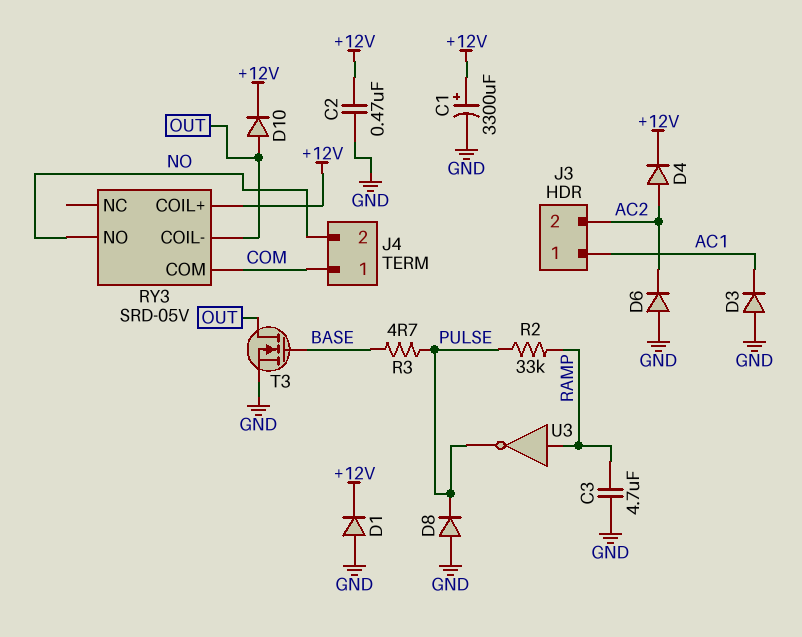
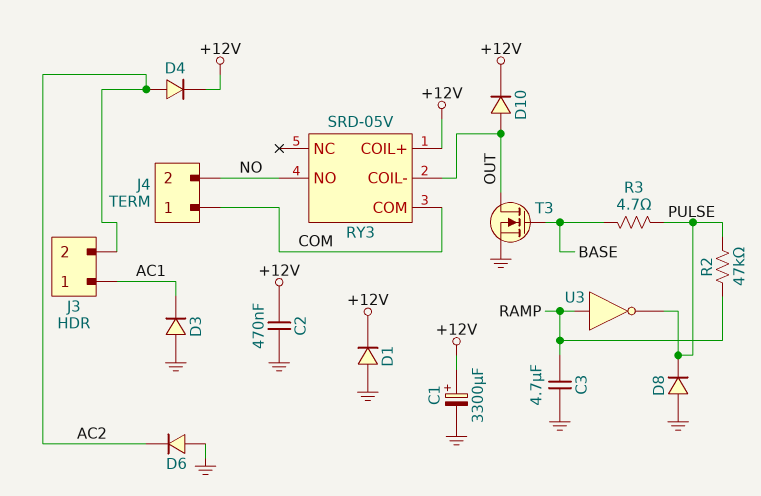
R2: 33k (PULSE, RAMP) -> 47k (PULSE, RAMP)

